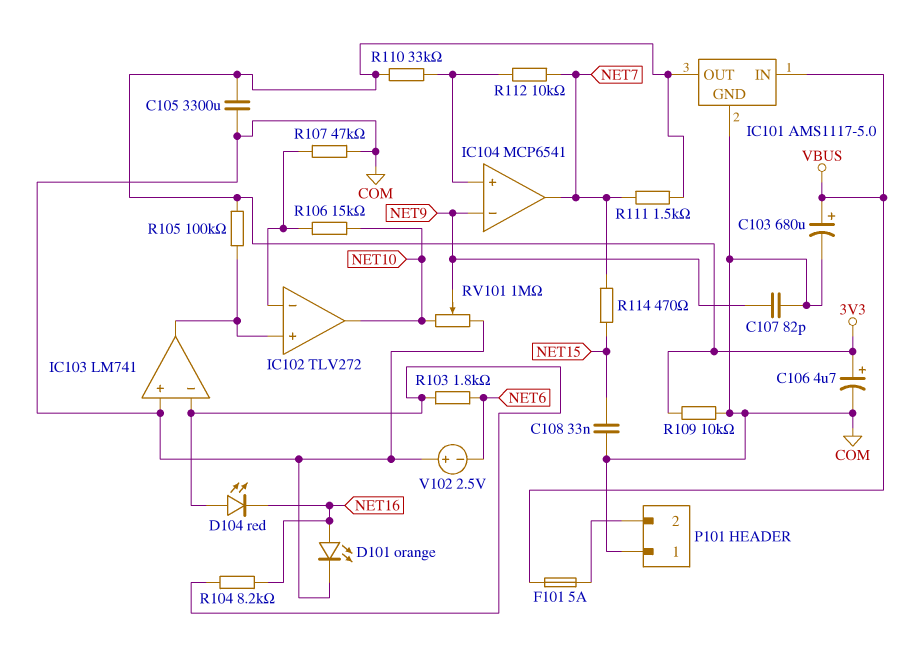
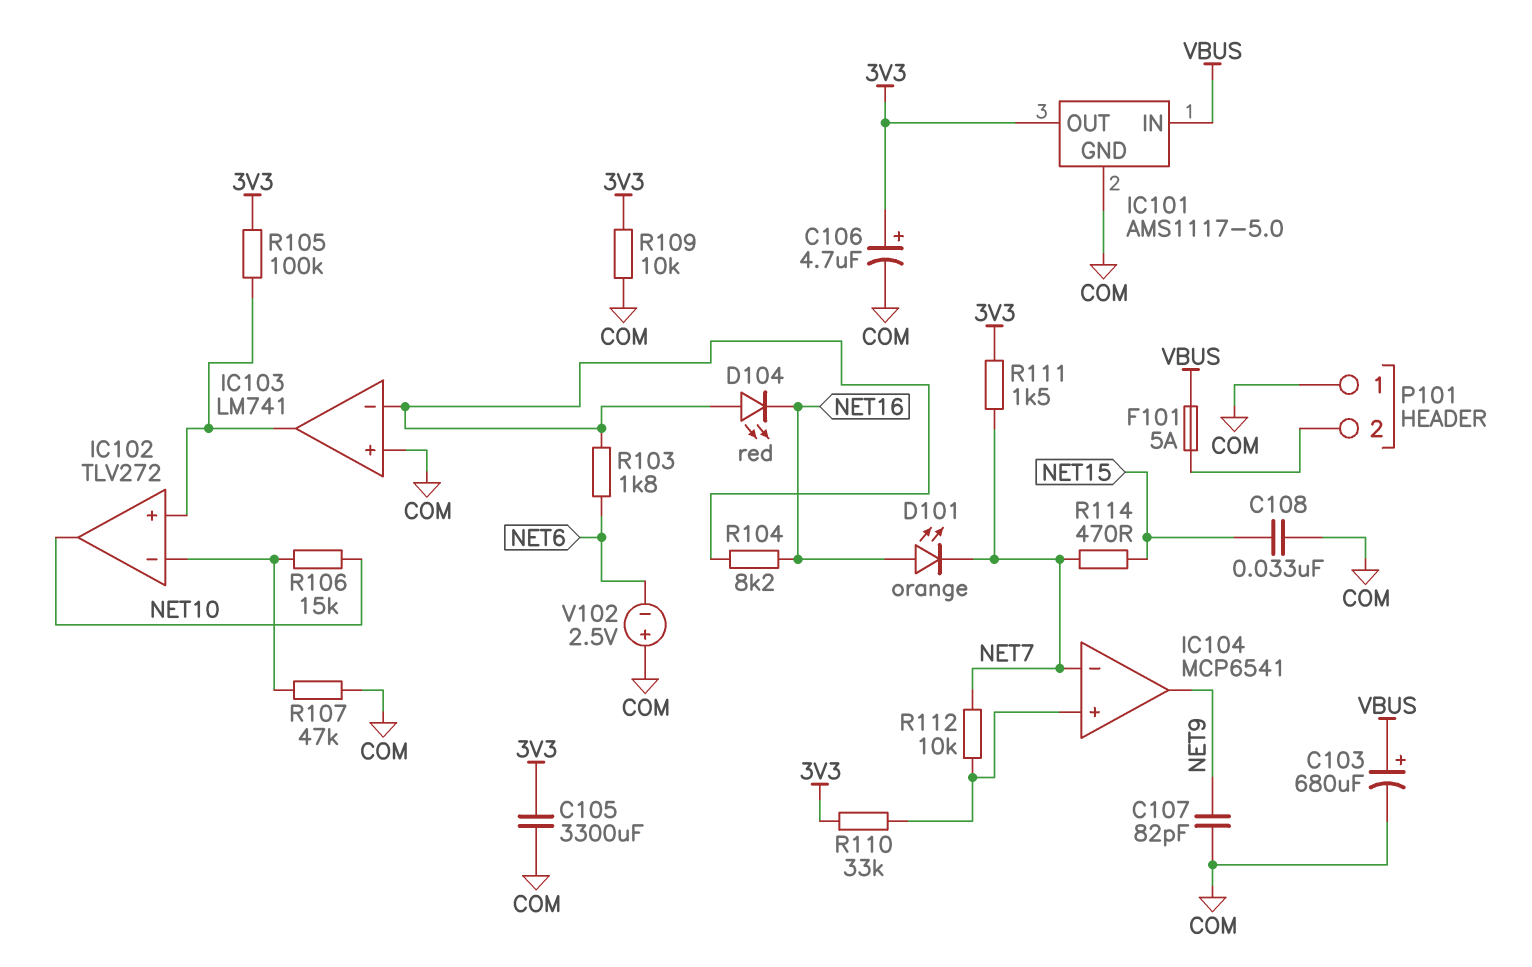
D101: LED orange (A NET16, K COM) -> LED orange (A NET16, K NET7)
IC104 pin in-: NET9 -> NET7
IC104 pin out: NET7 -> NET9
RV101: 1M (COM, NET10, wiper NET9) -> none

